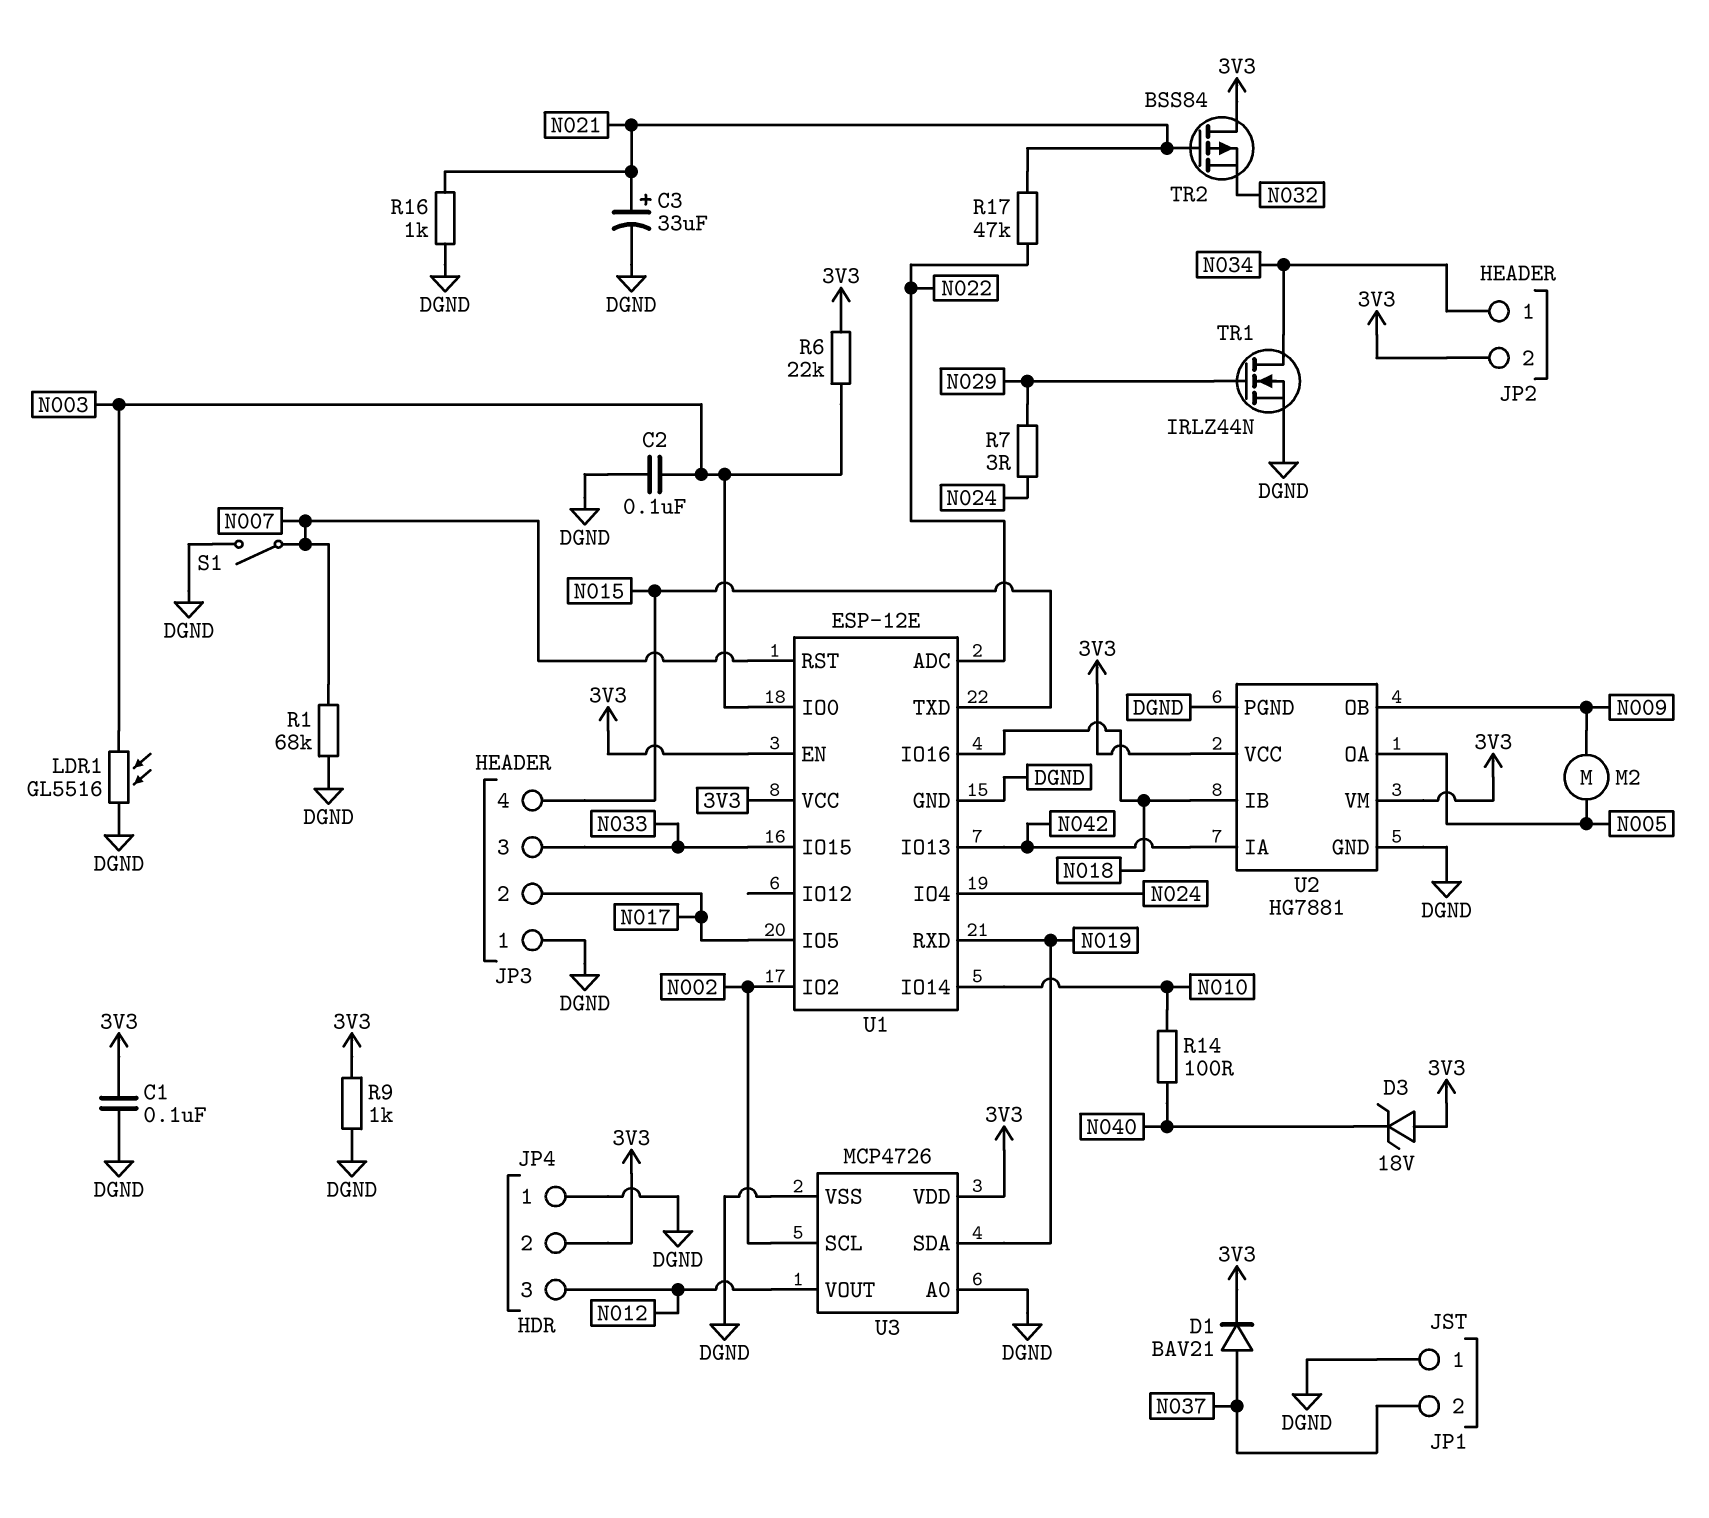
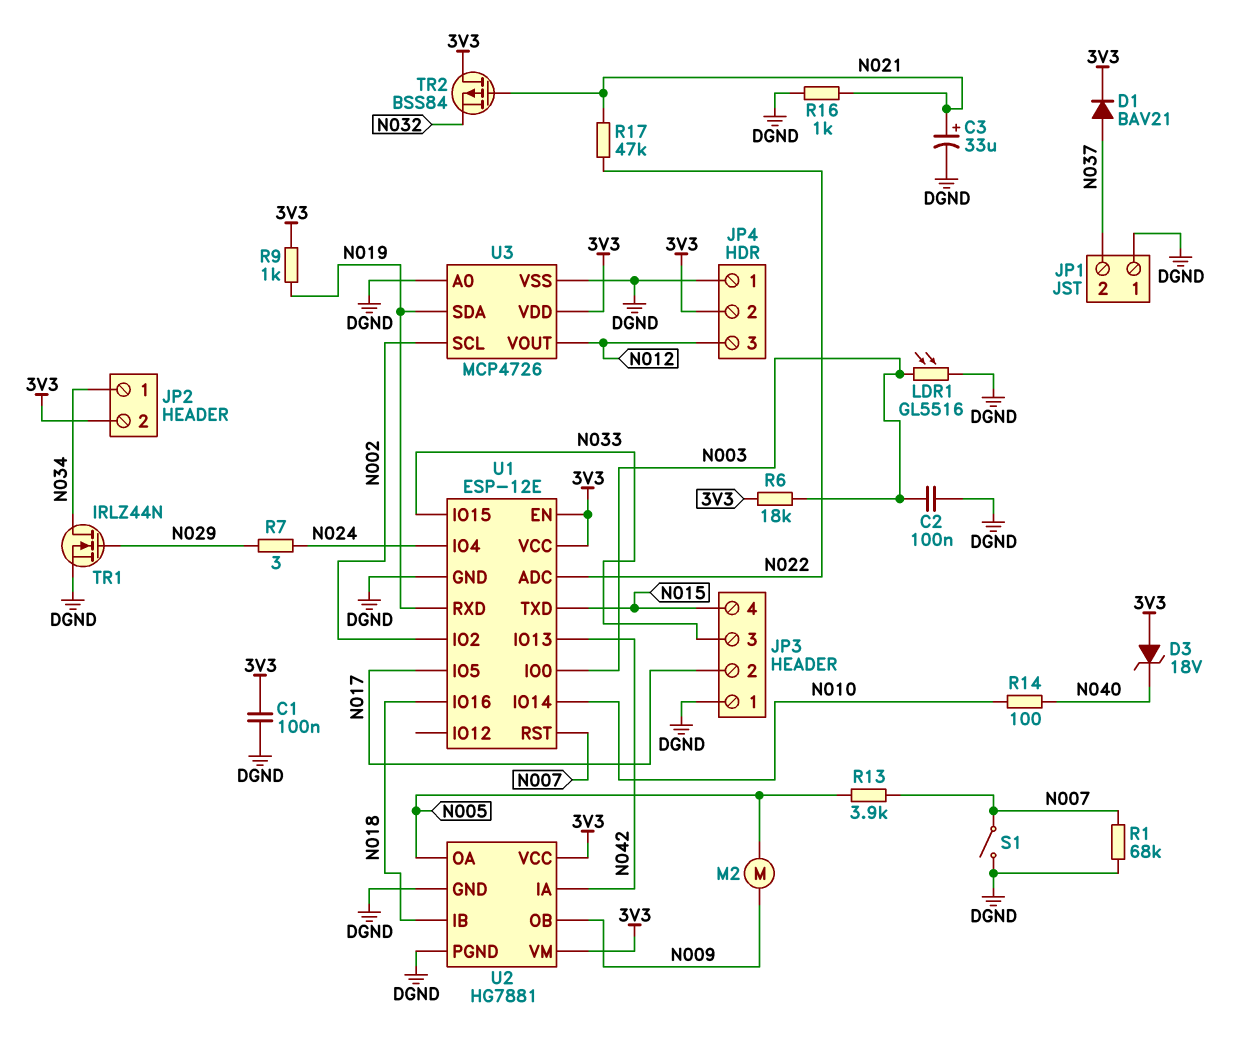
R6: 22k (3V3, N003) -> 18k (3V3, N003)
R9: 1k (3V3, DGND) -> 1k (3V3, N019)
R13: none -> 3.9k (N005, N007)

